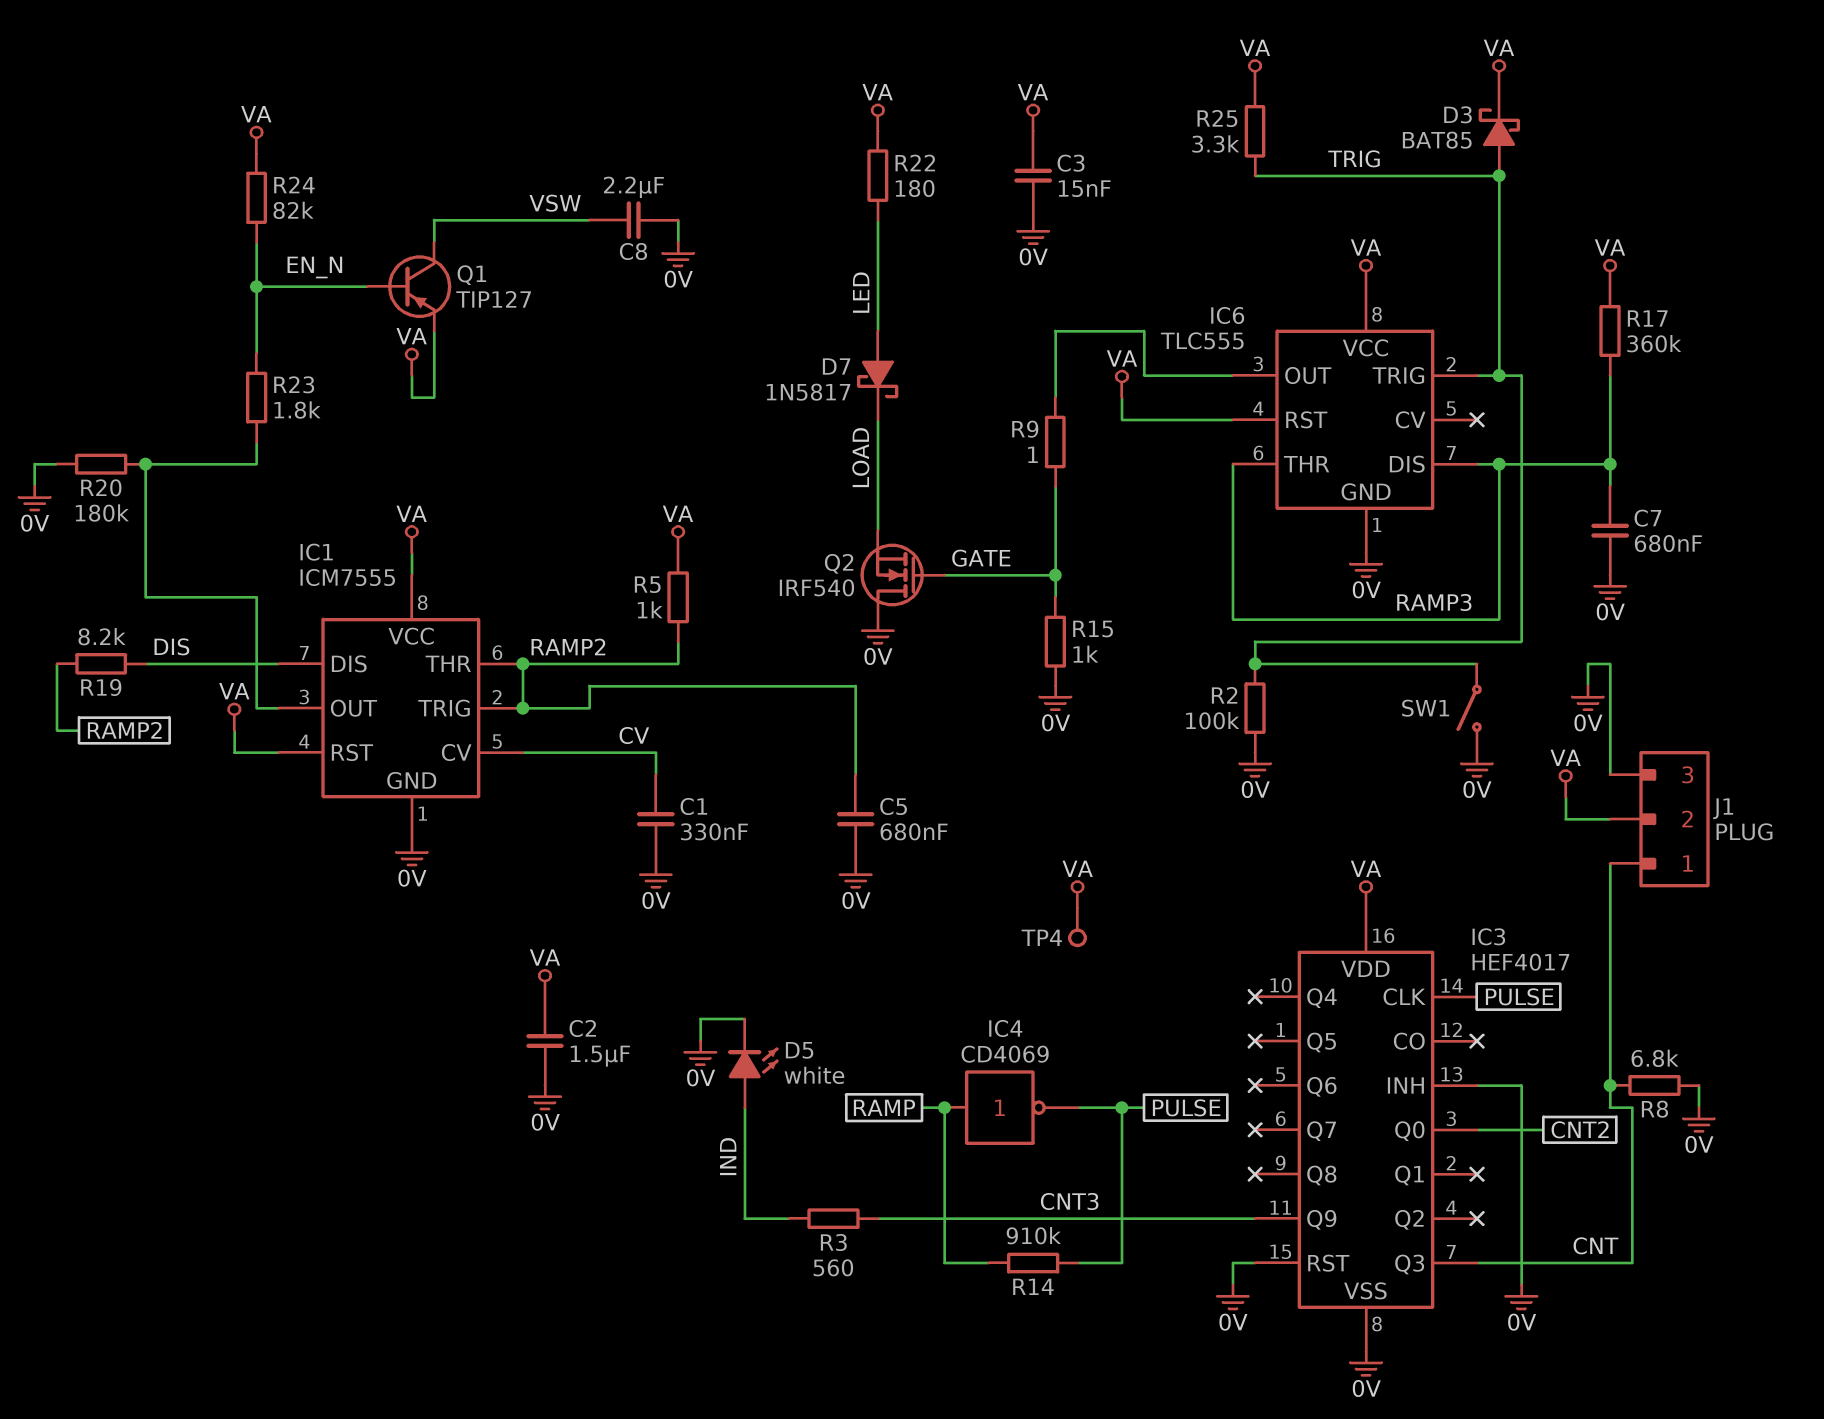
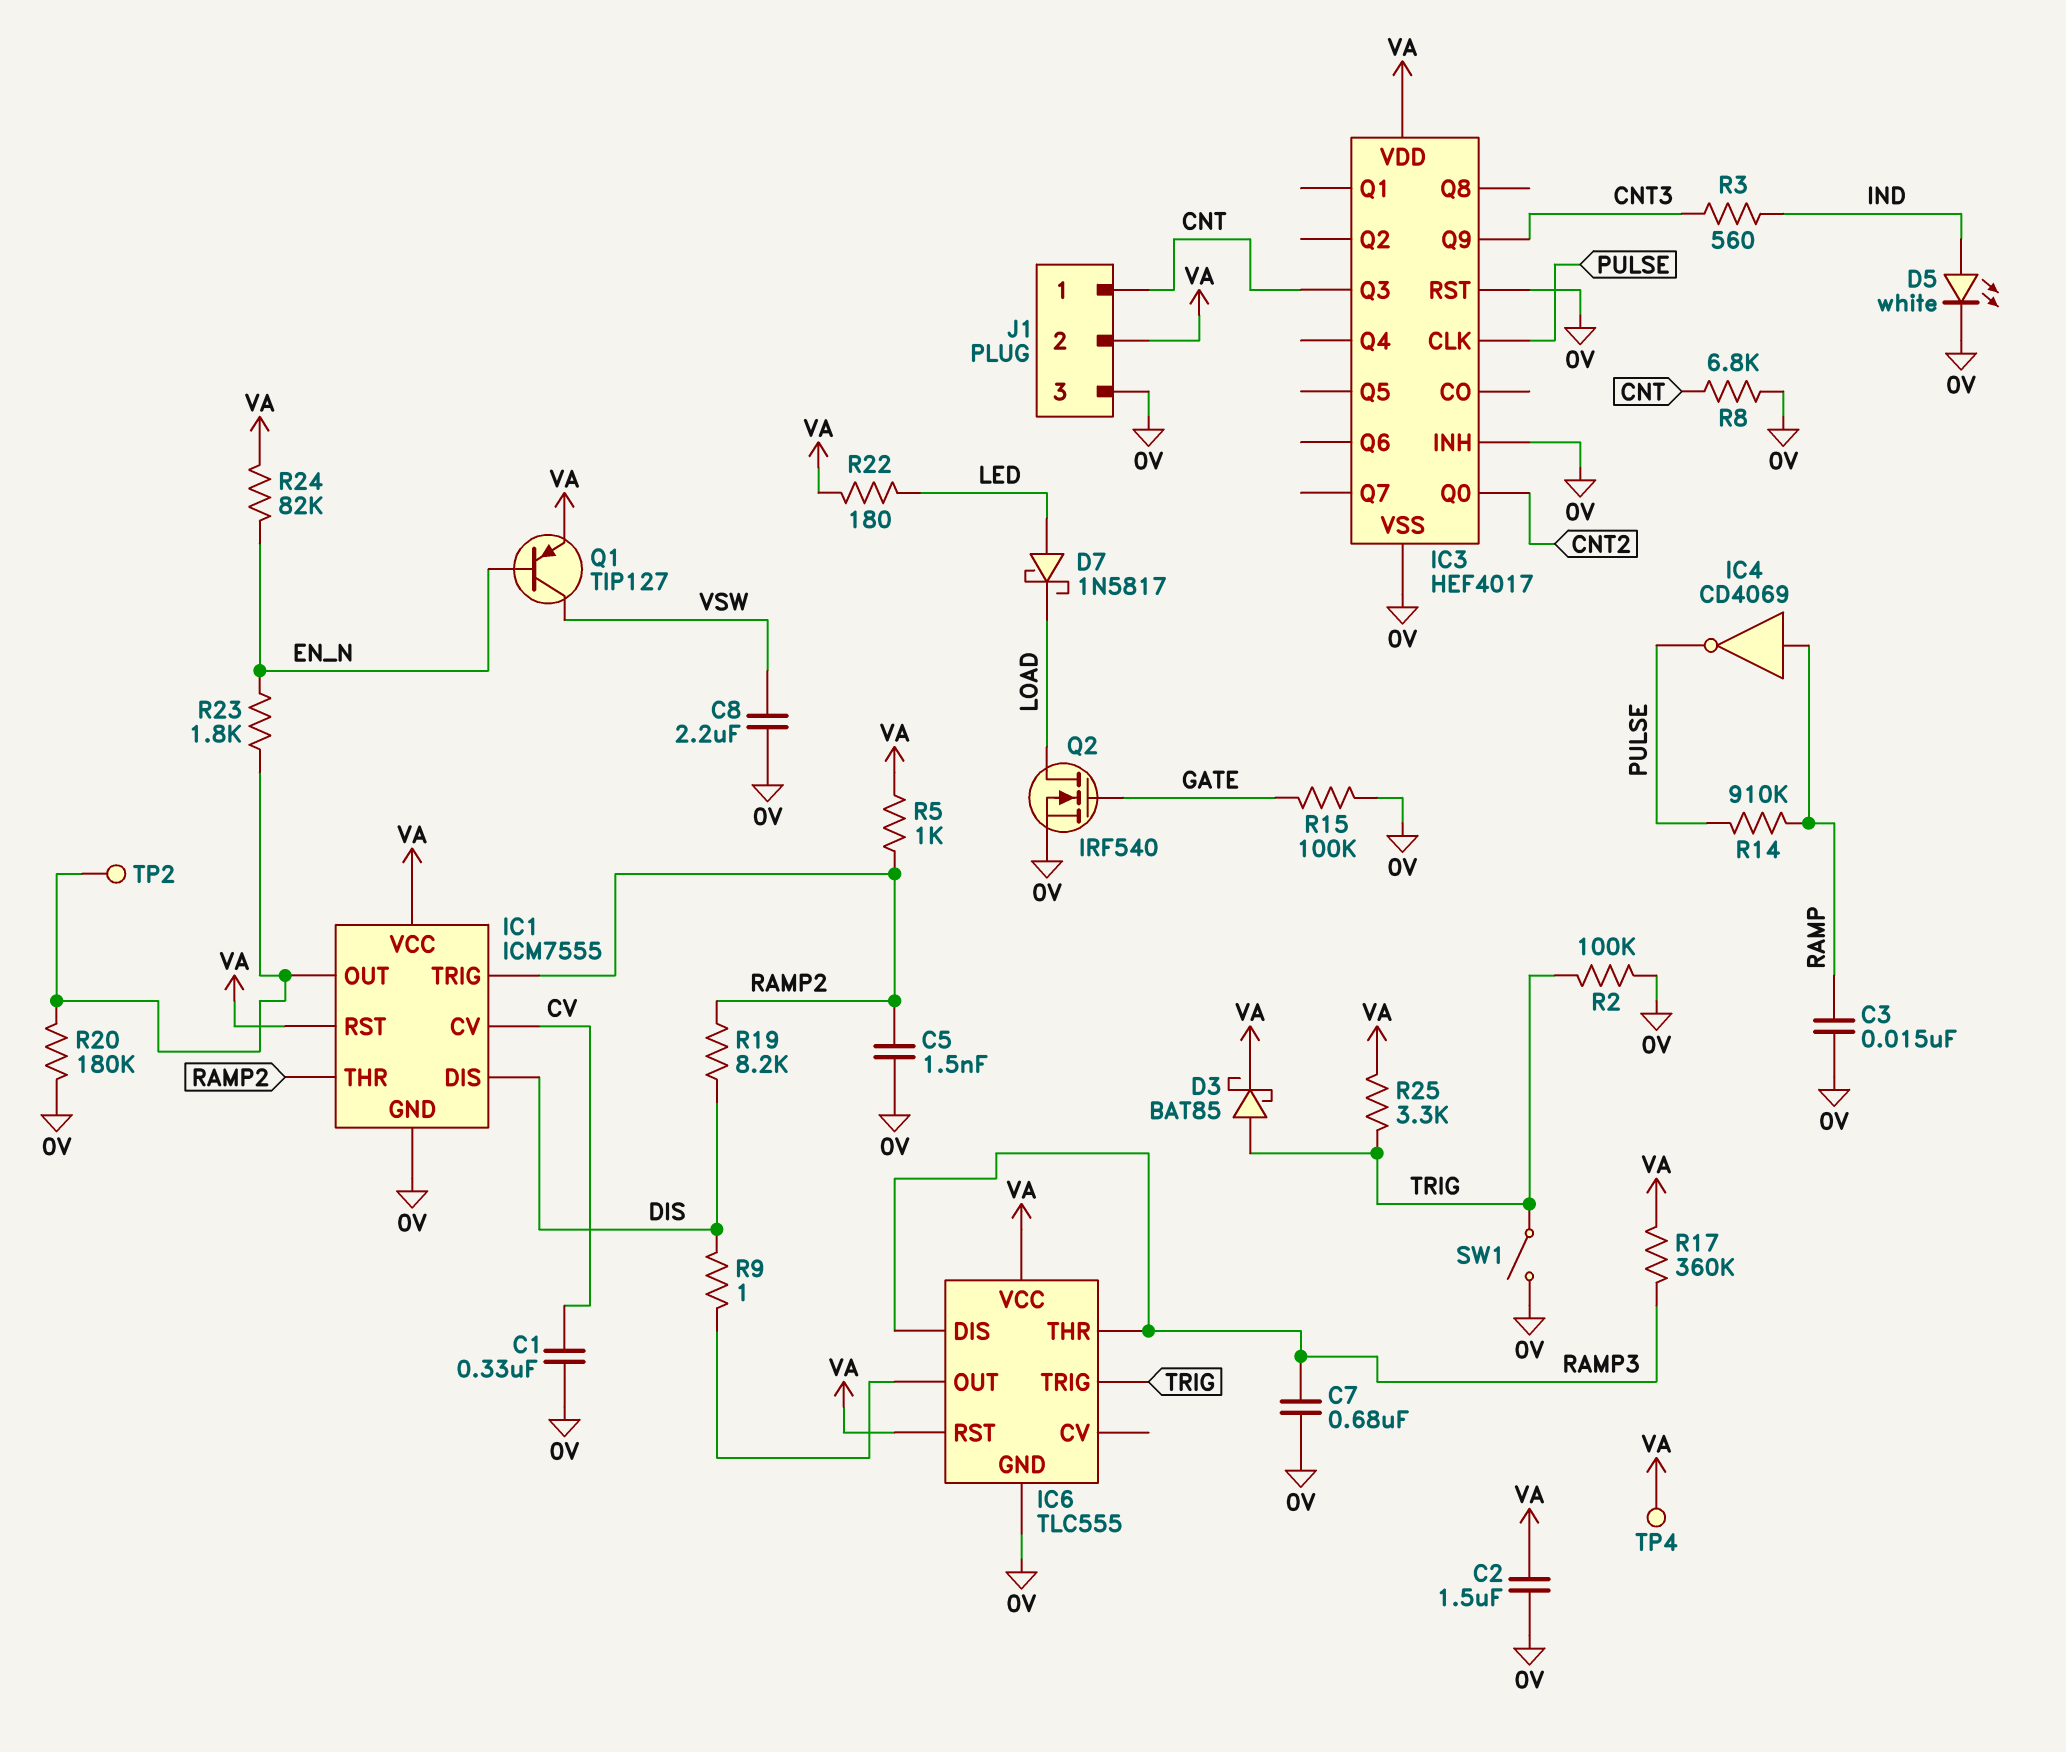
C3: 15nF (0V, VA) -> 15nF (0V, RAMP)
C5: 680nF (0V, RAMP2) -> 1.5nF (0V, RAMP2)
Q2: NMOS IRF540 (G GATE, D 0V, S LOAD) -> NMOS IRF540 (G GATE, D LOAD, S 0V)
R9: 1 (GATE, IC6/OUT) -> 1 (DIS, IC6/OUT)
R15: 1k (0V, GATE) -> 100k (0V, GATE)
TP2: none -> test point (IC1/OUT)

